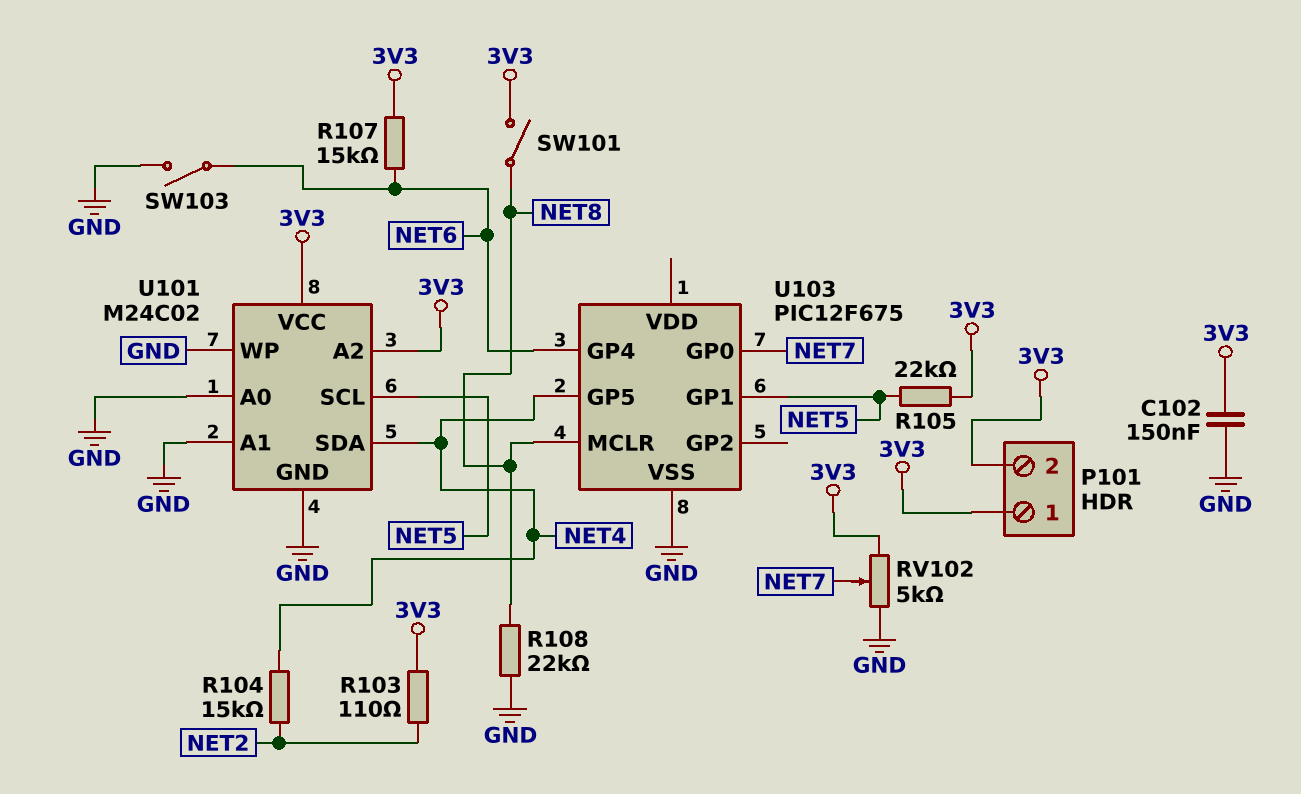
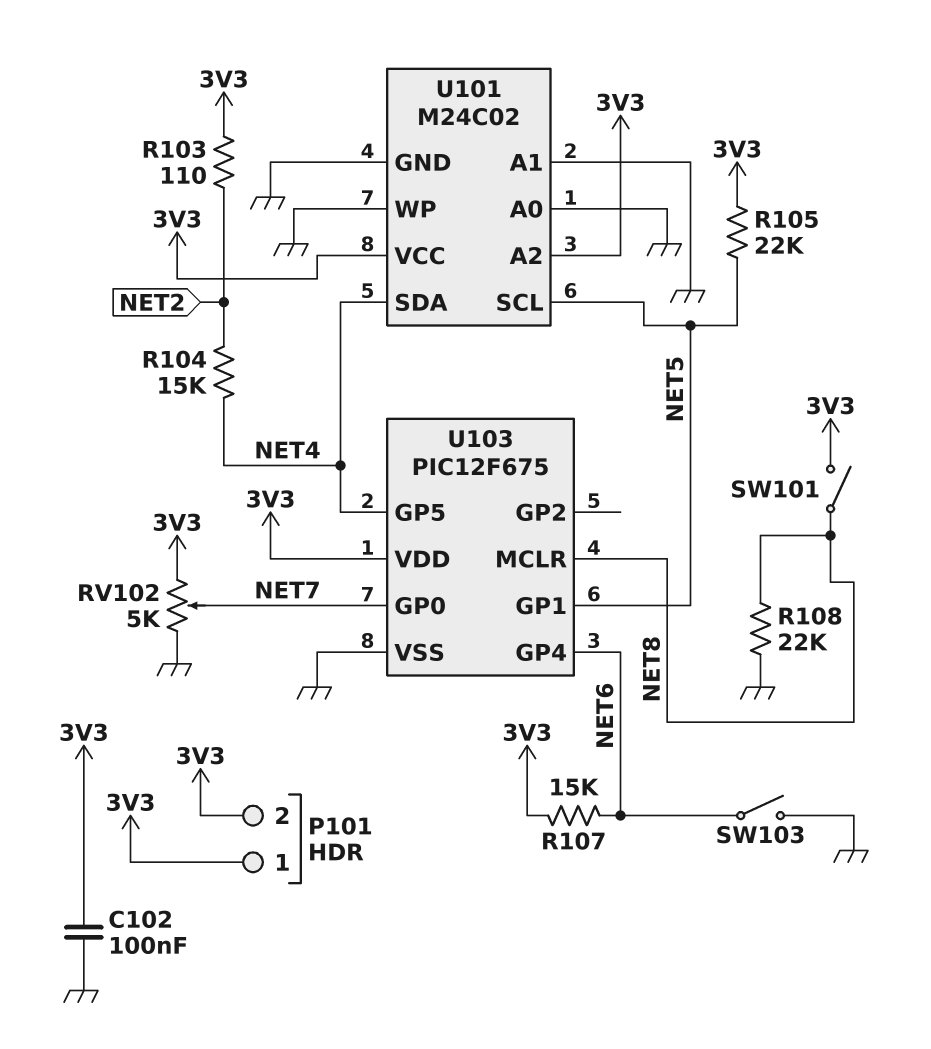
C102: 150nF (3V3, GND) -> 100nF (3V3, GND)
U103 pin VDD: none -> 3V3

